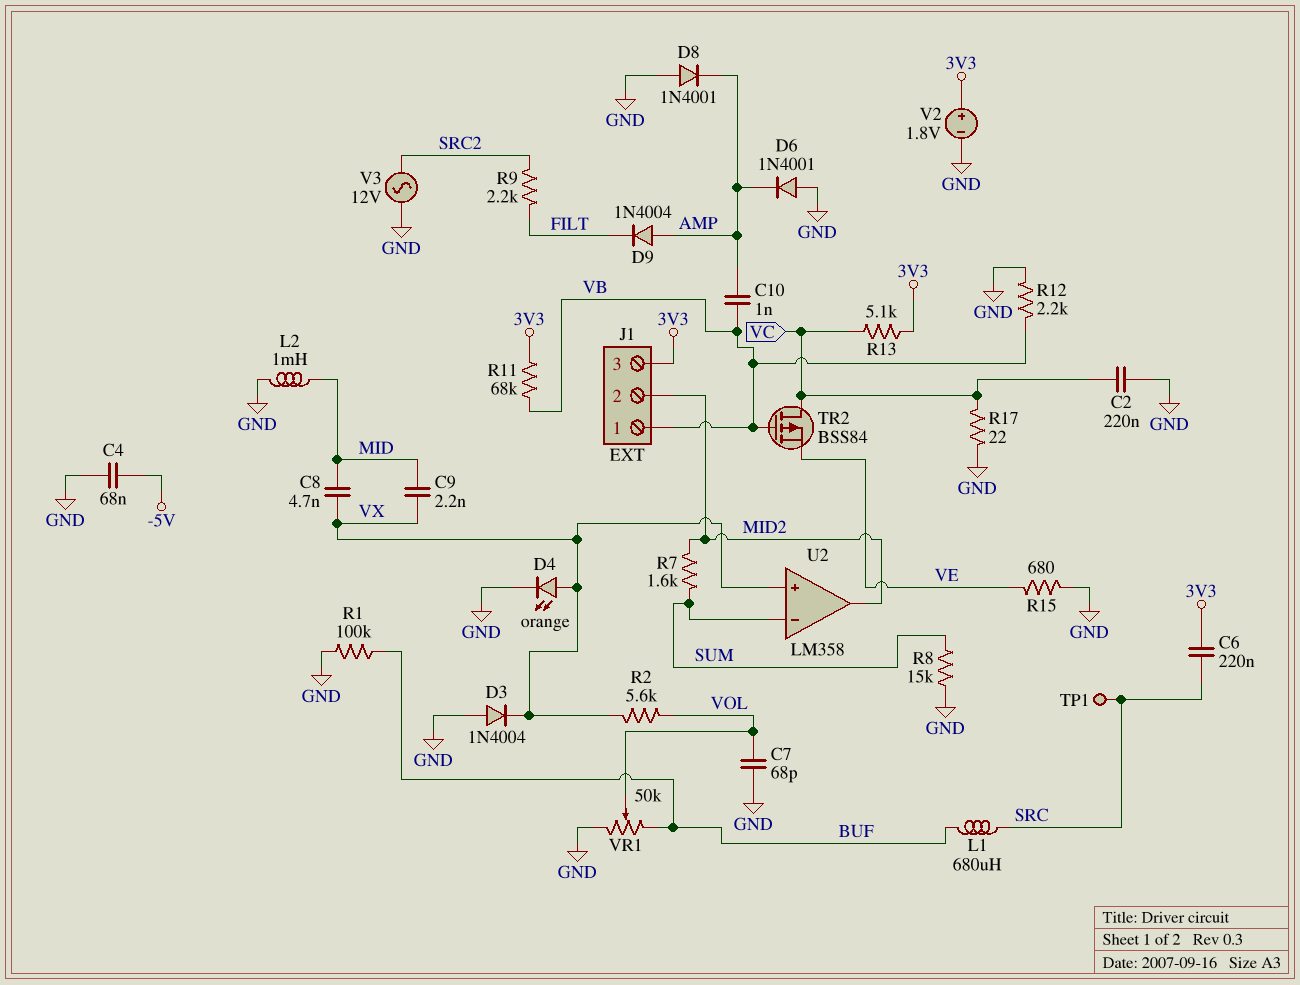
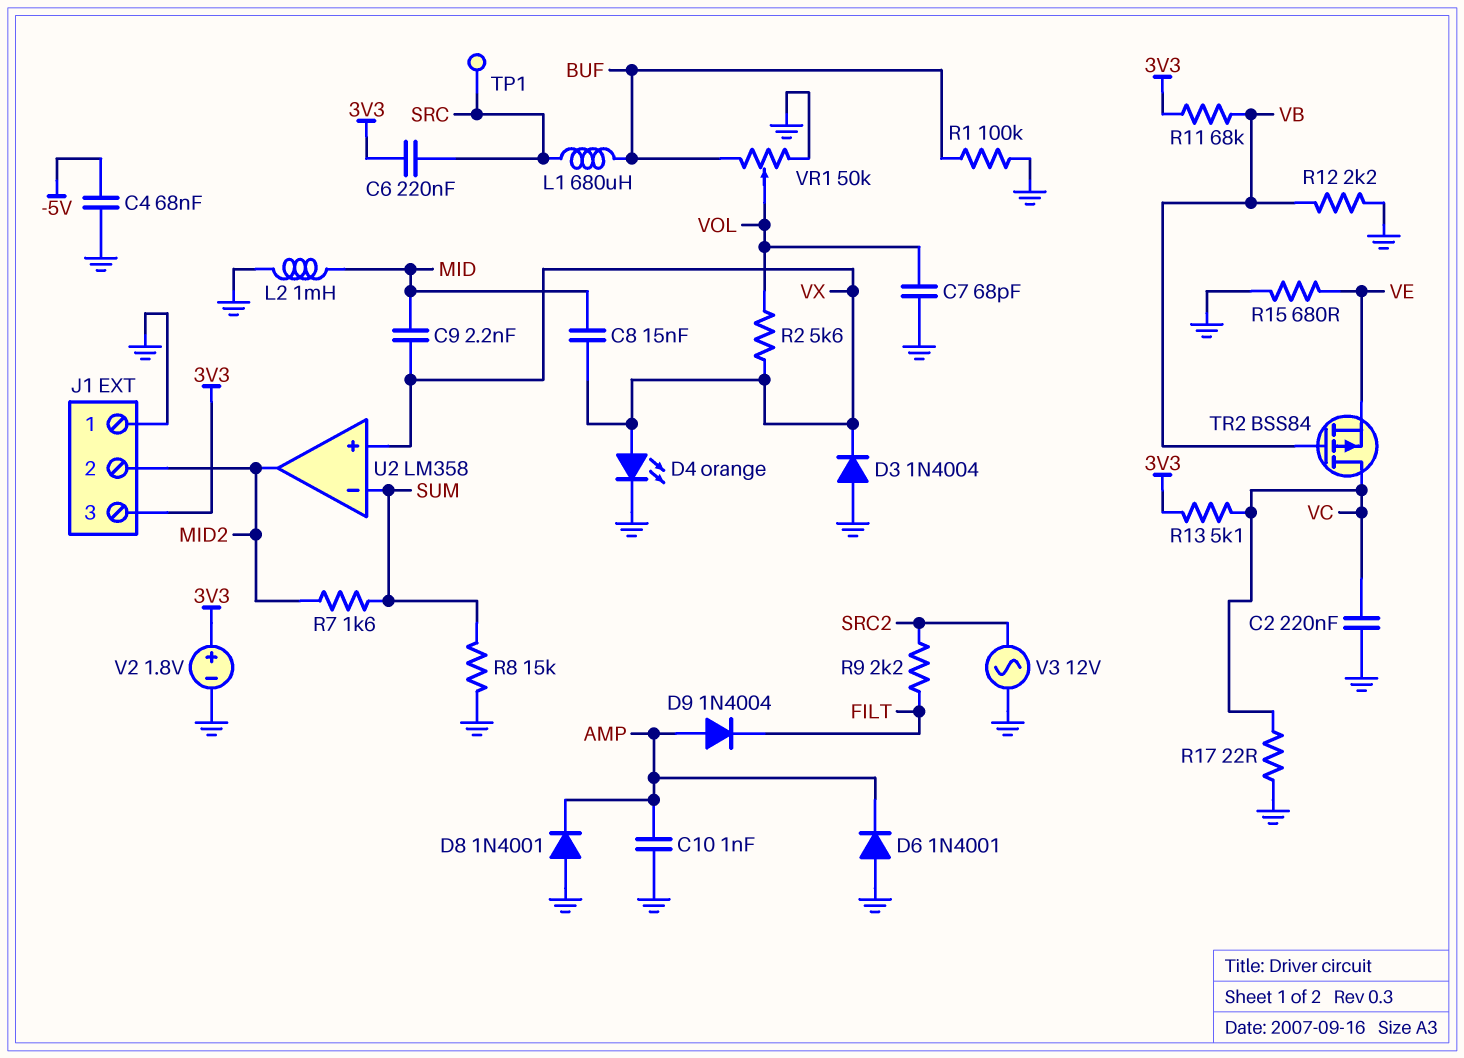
C8: 4.7nF (MID, VX) -> 15nF (MID, VX)
C10: 1nF (AMP, VB) -> 1nF (AMP, GND)
J1 pin 1: VB -> GND

